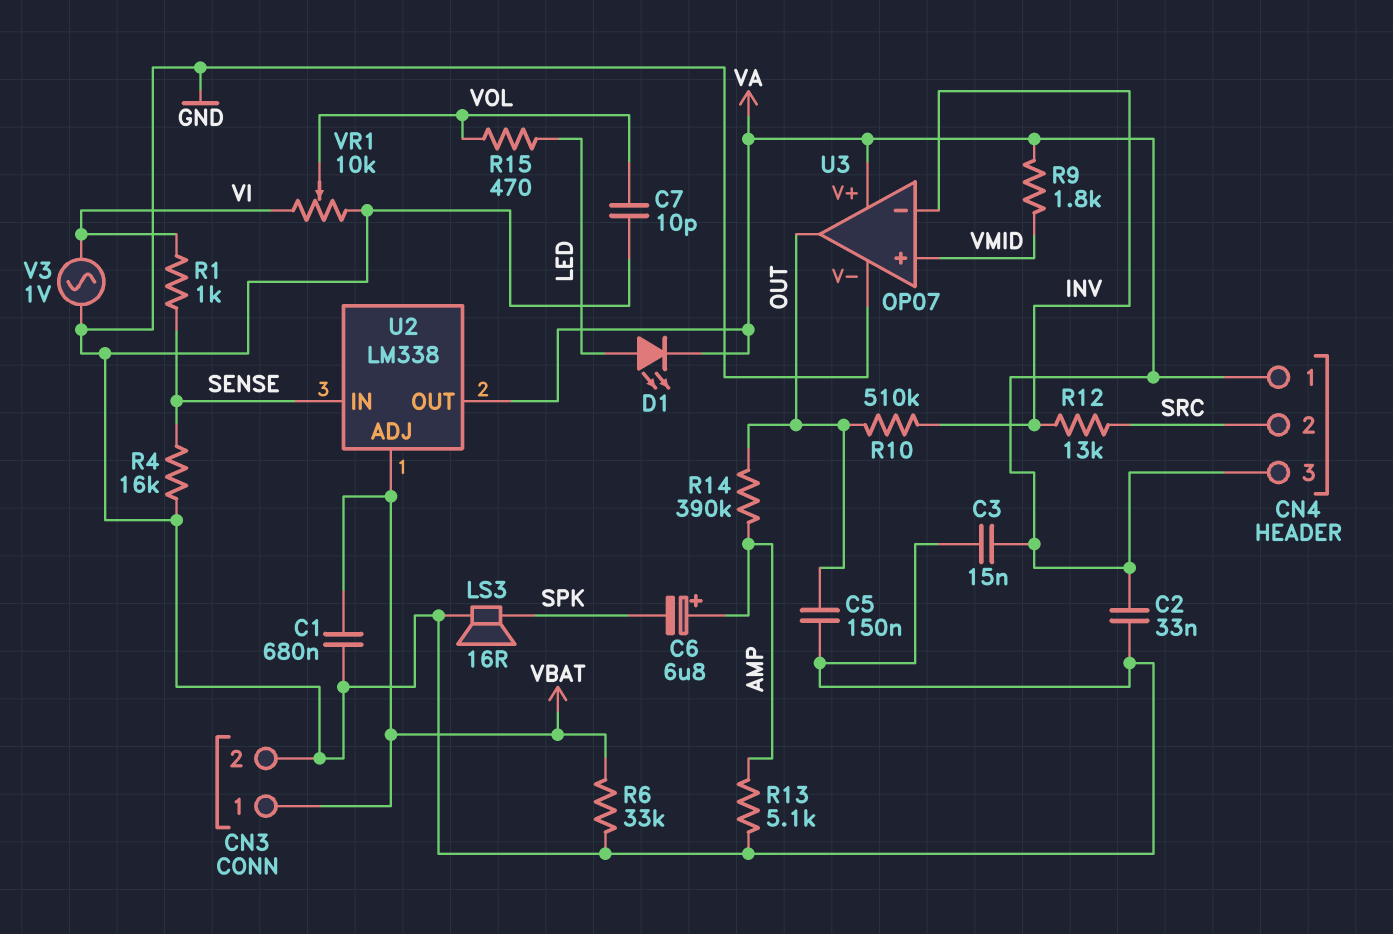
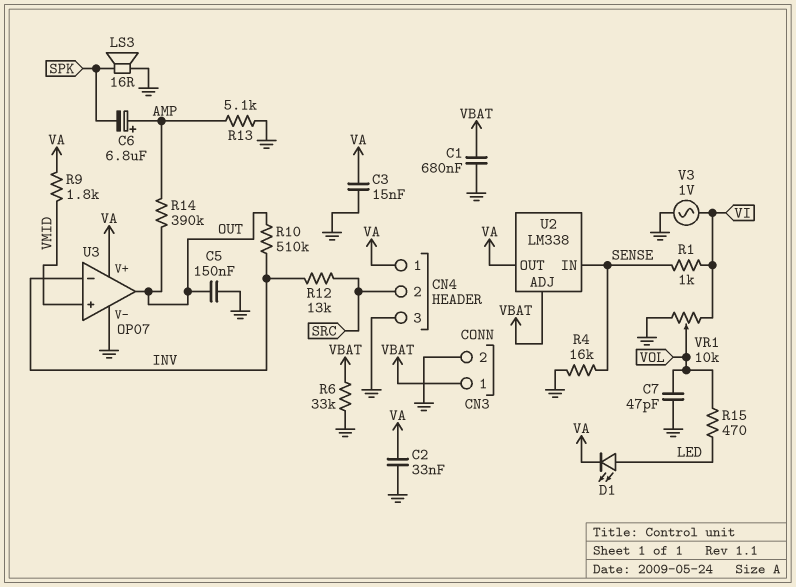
C7: 10pF (GND, VOL) -> 47pF (GND, VOL)
CN4 pin 3: VA -> GND

